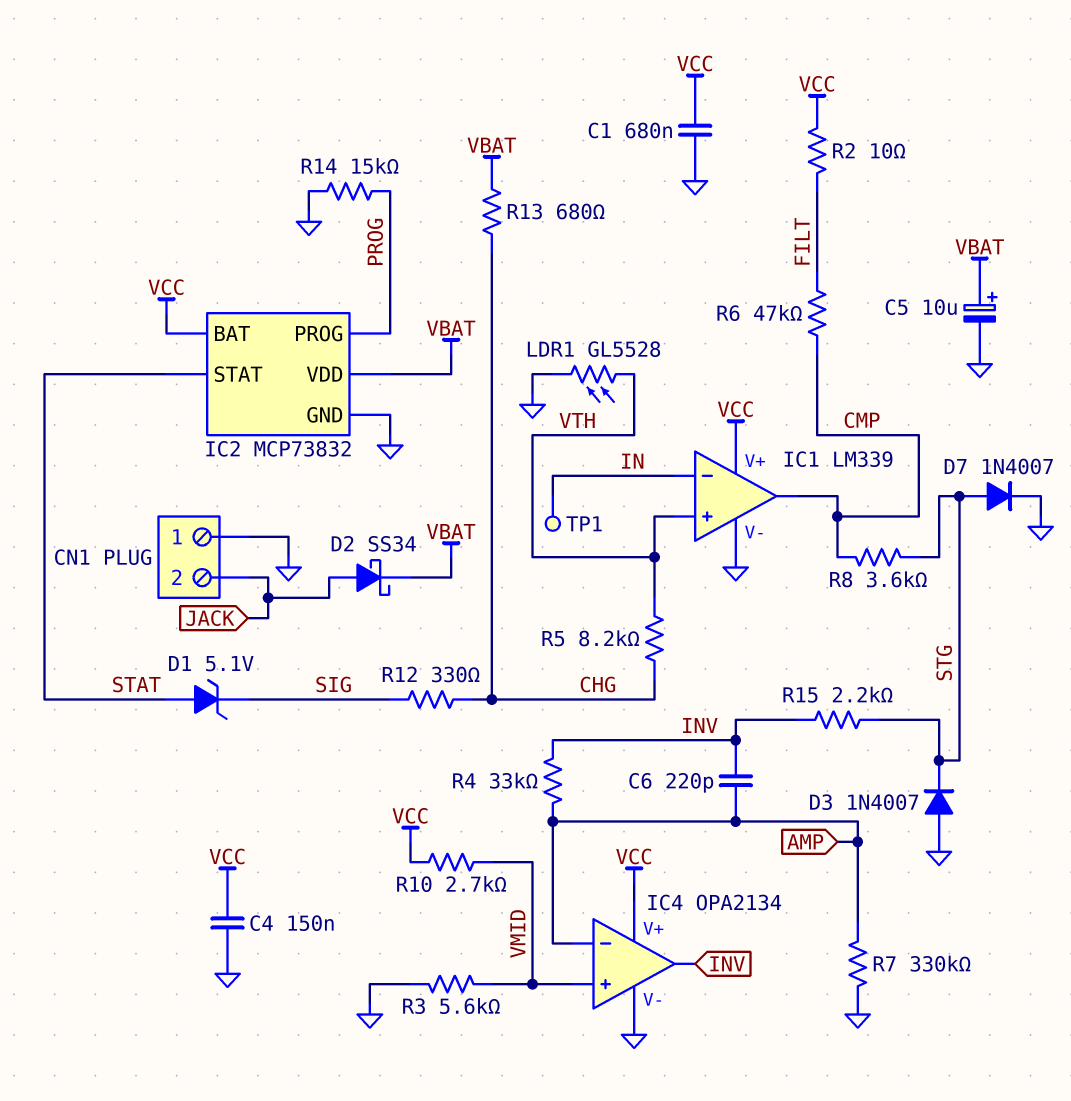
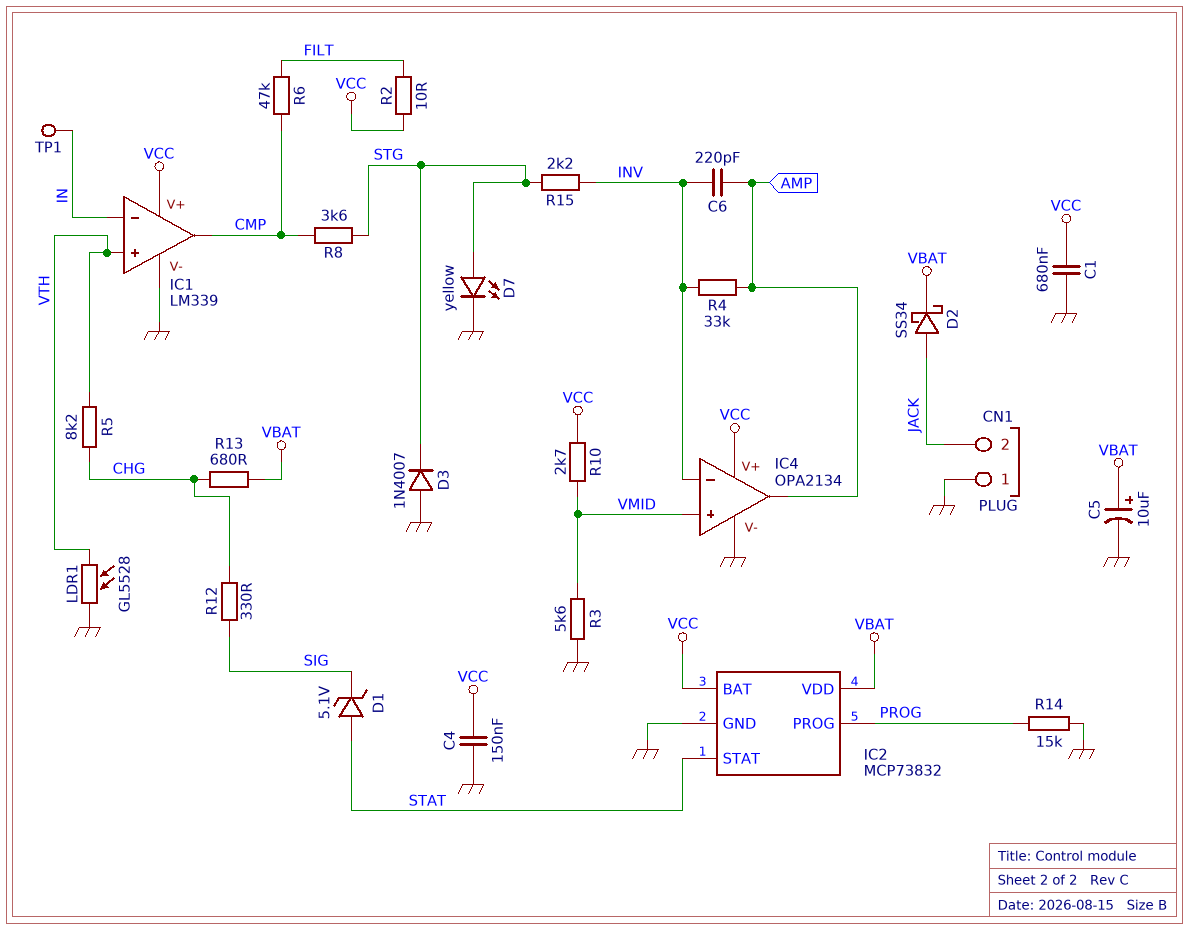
D7: diode 1N4007 (A STG, K GND) -> LED yellow (A STG, K GND)
IC4 pin in-: AMP -> INV
IC4 pin out: INV -> AMP
R7: 330k (AMP, GND) -> none

